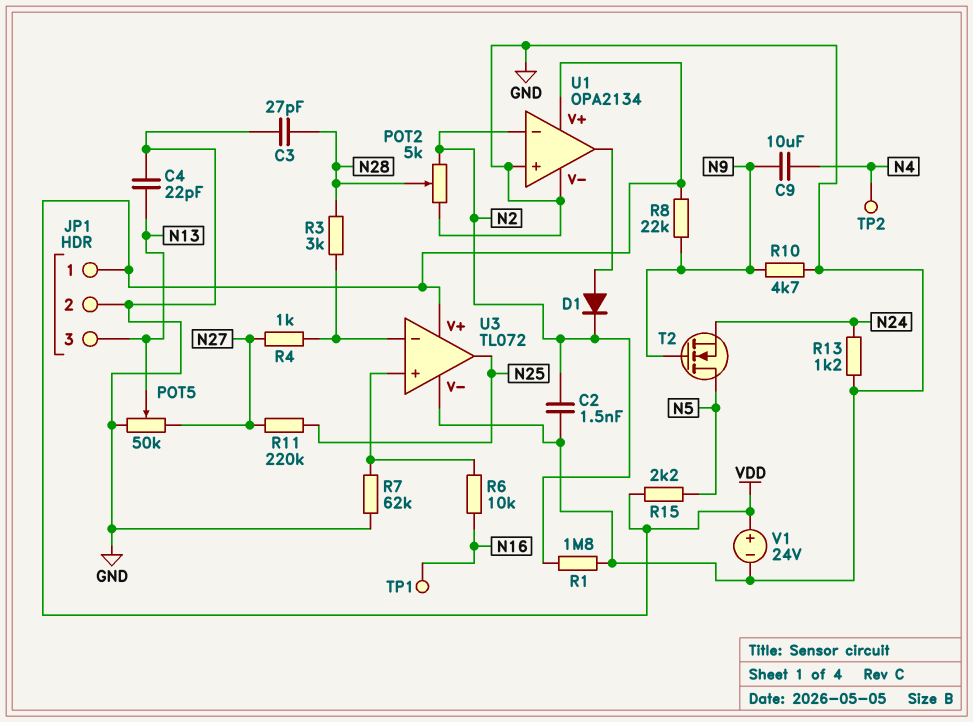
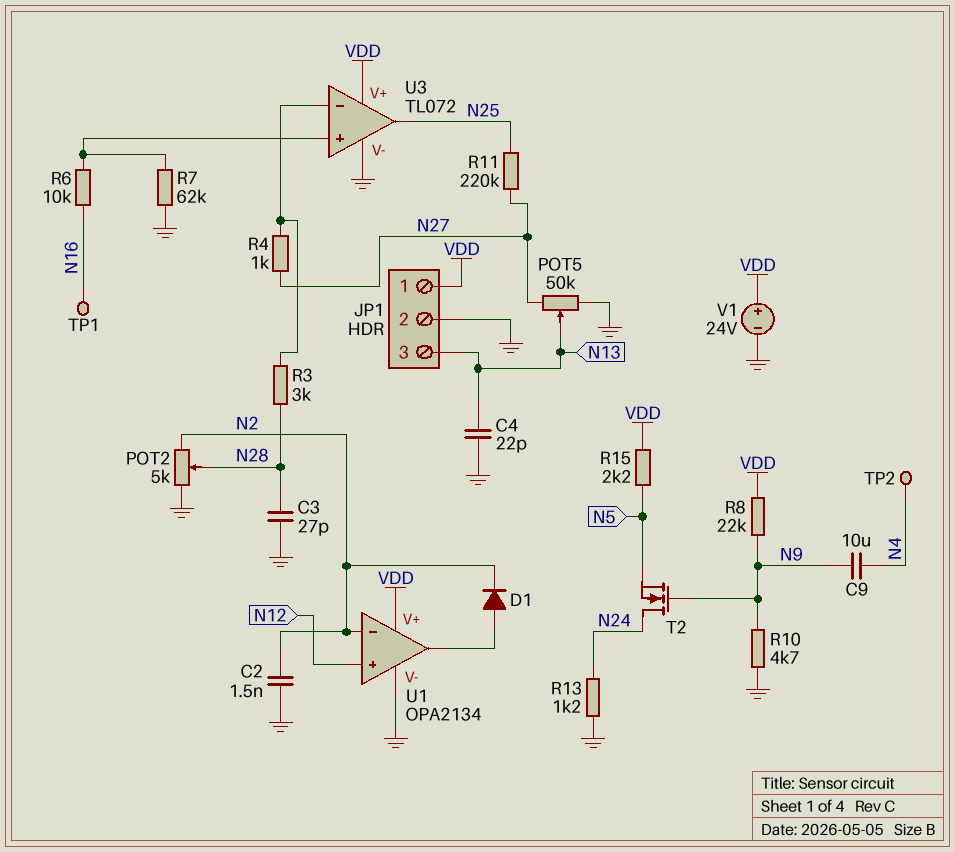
R1: 1.8M (GND, N2) -> none
T2: NMOS (G N9, D N5, S N24) -> NMOS (G N9, D N24, S N5)
U1 pin in+: GND -> N12

